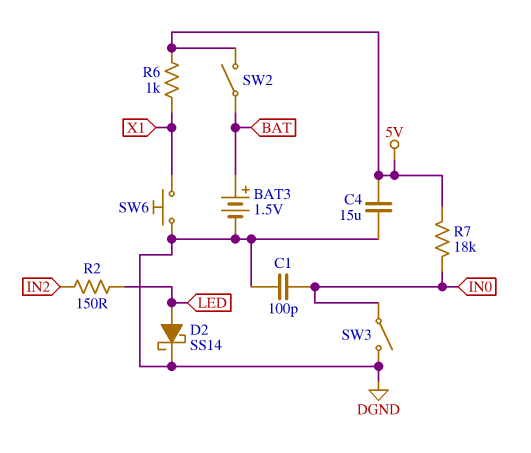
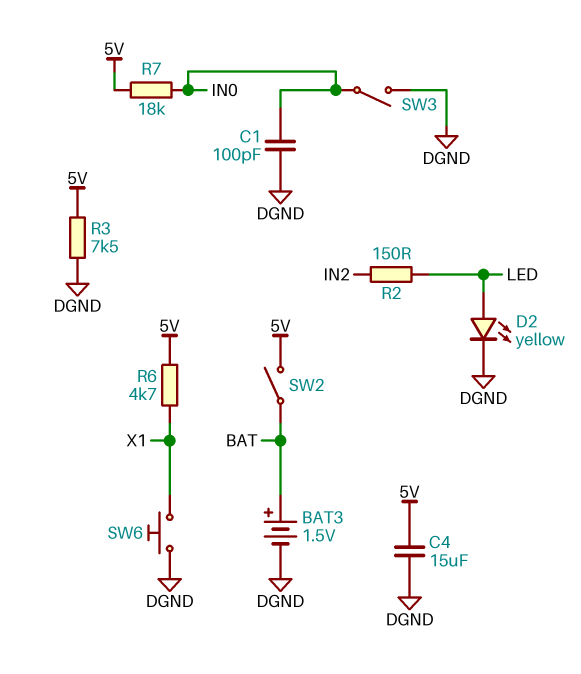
D2: schottky SS14 (A LED, K DGND) -> LED yellow (A LED, K DGND)
R3: none -> 7.5k (5V, DGND)
R6: 1k (5V, X1) -> 4.7k (5V, X1)

